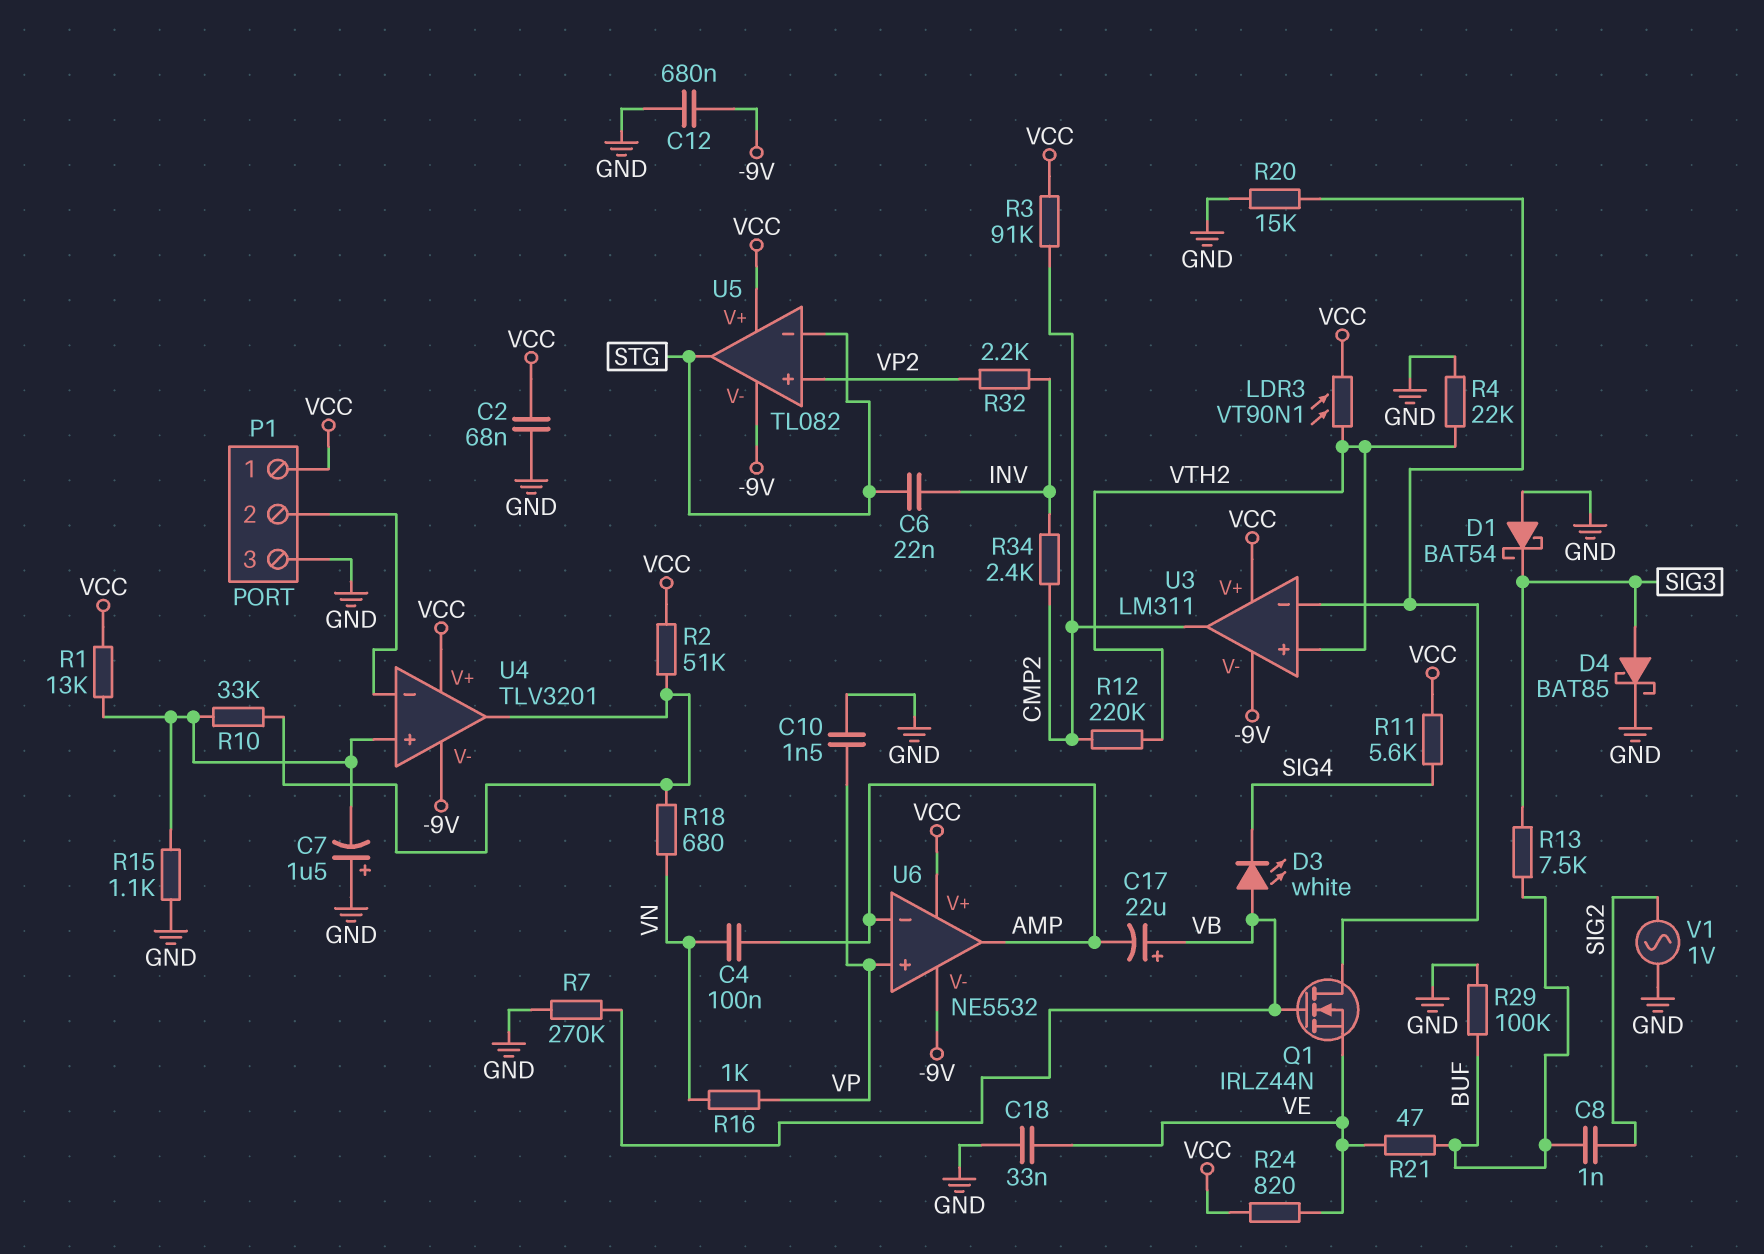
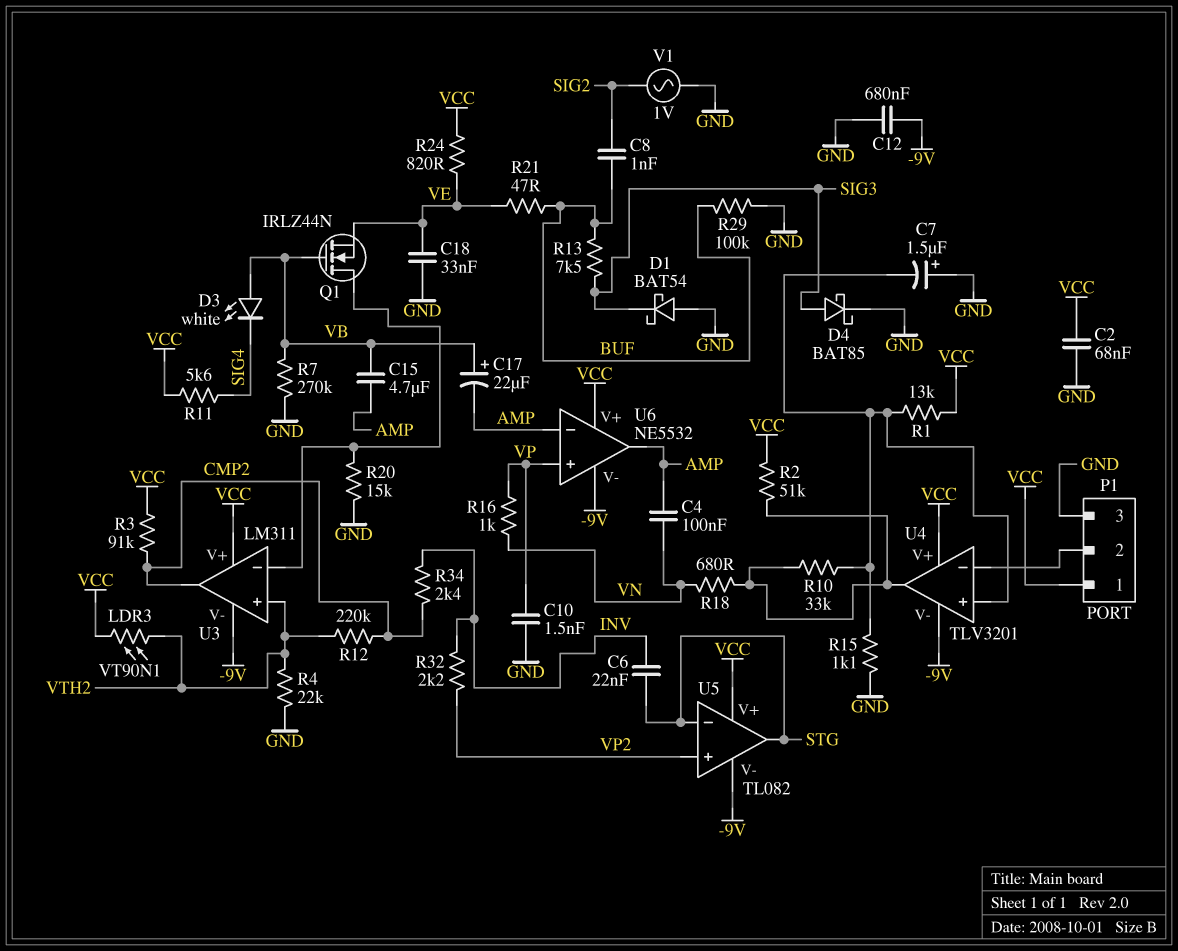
C15: none -> 4.7uF (AMP, VB)

